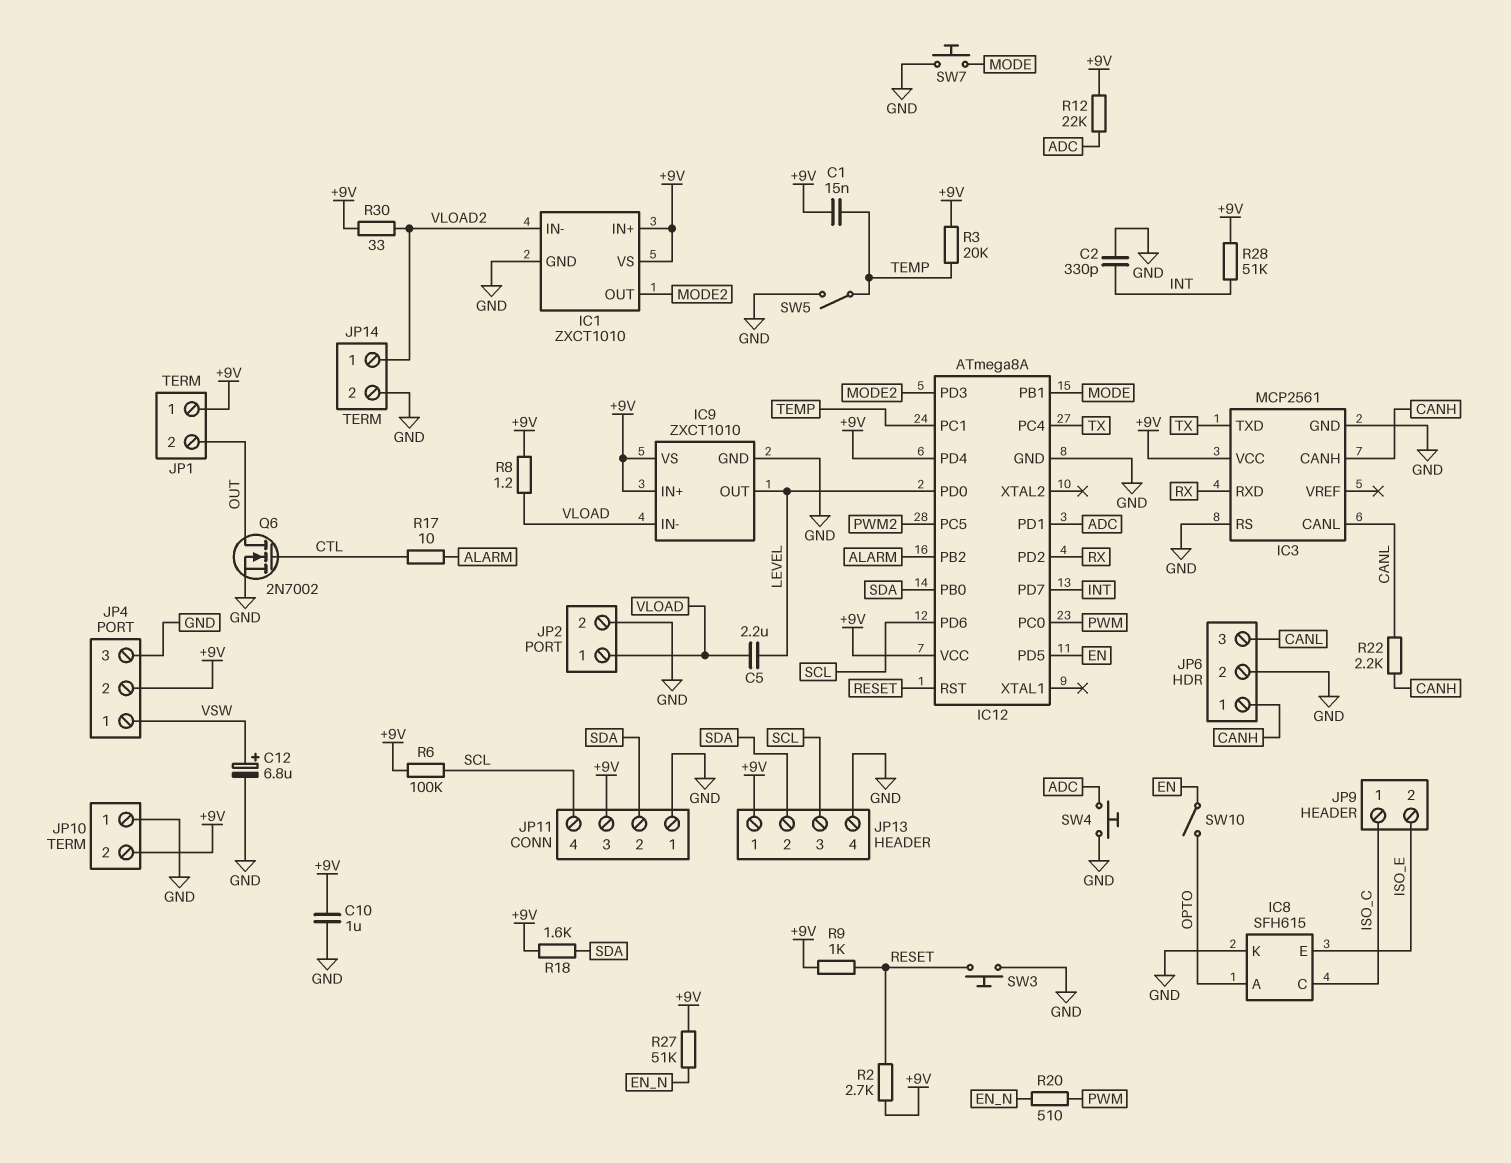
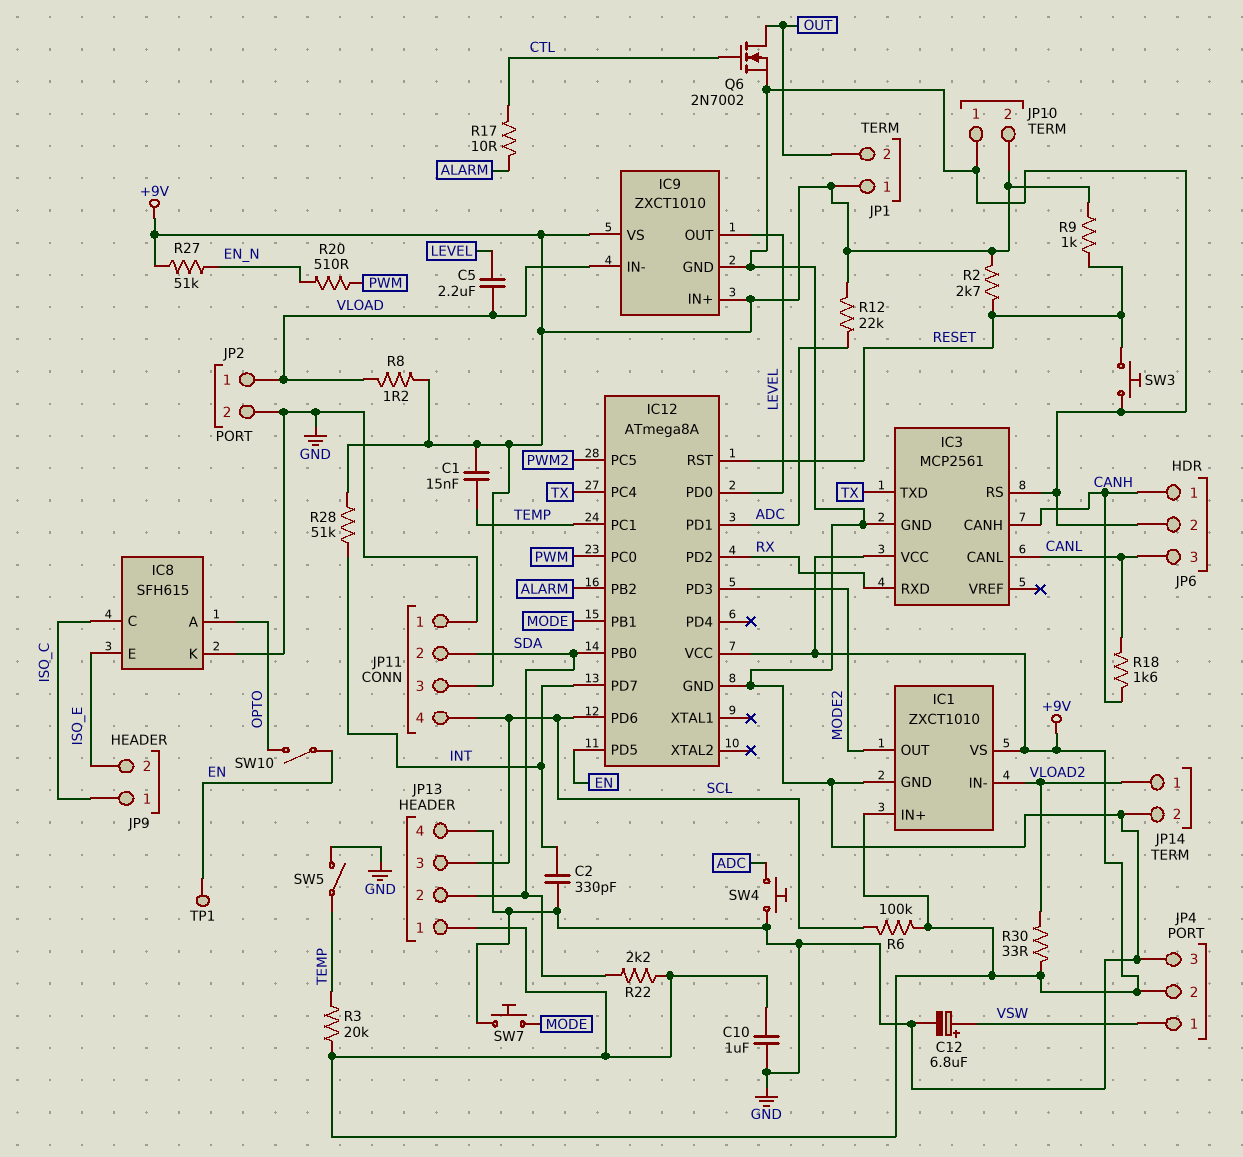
IC12 pin PD4: +9V -> none
R18: 1.6k (+9V, SDA) -> 1.6k (CANH, CANL)
R22: 2.2k (CANH, CANL) -> 2.2k (+9V, SDA)
TP1: none -> test point (EN)

